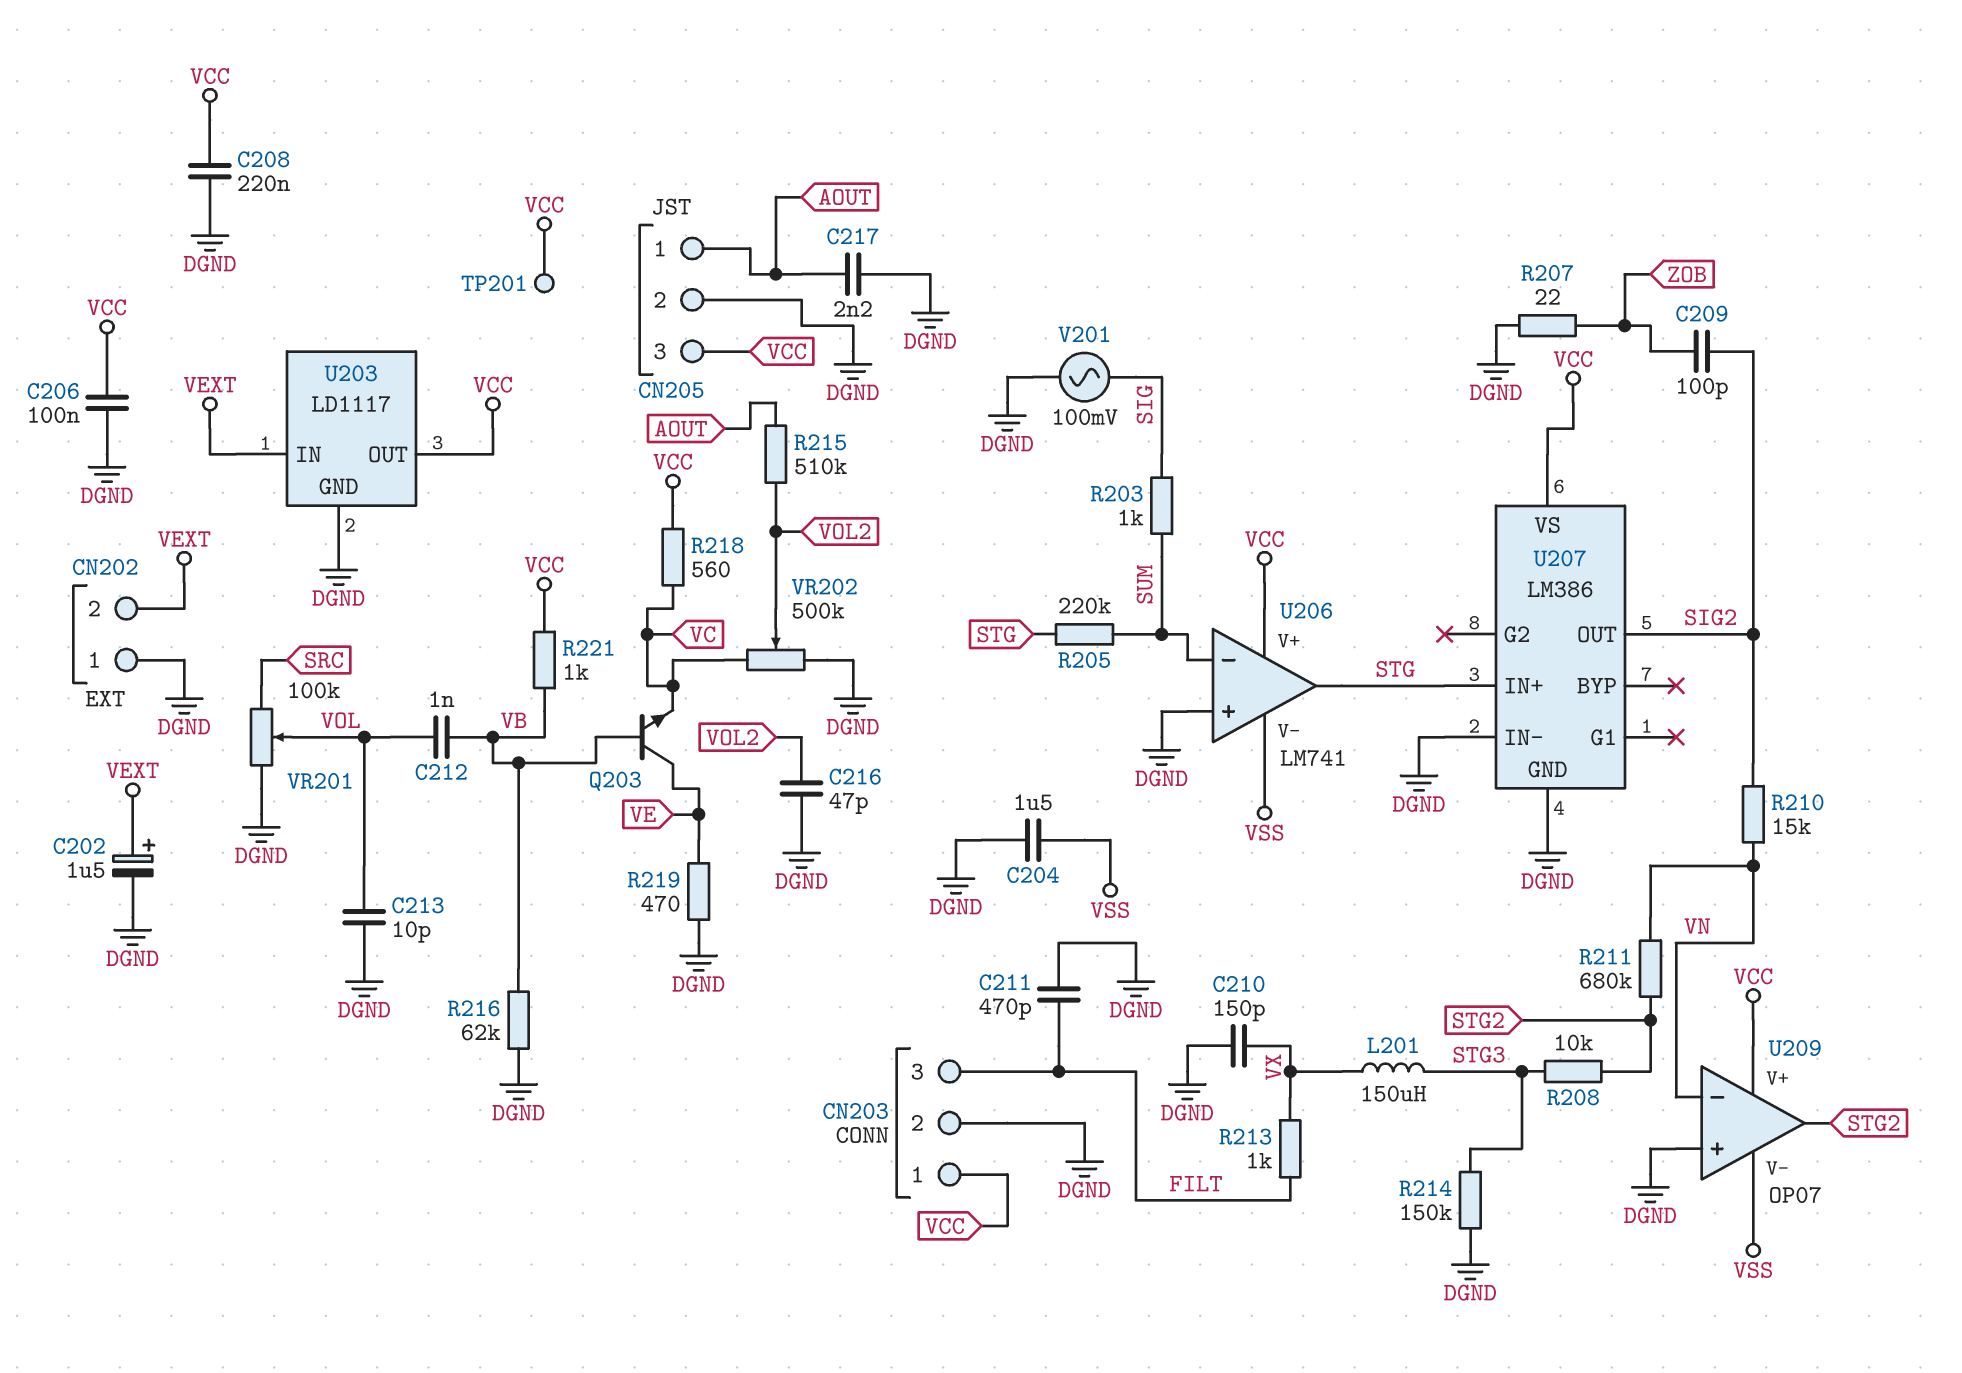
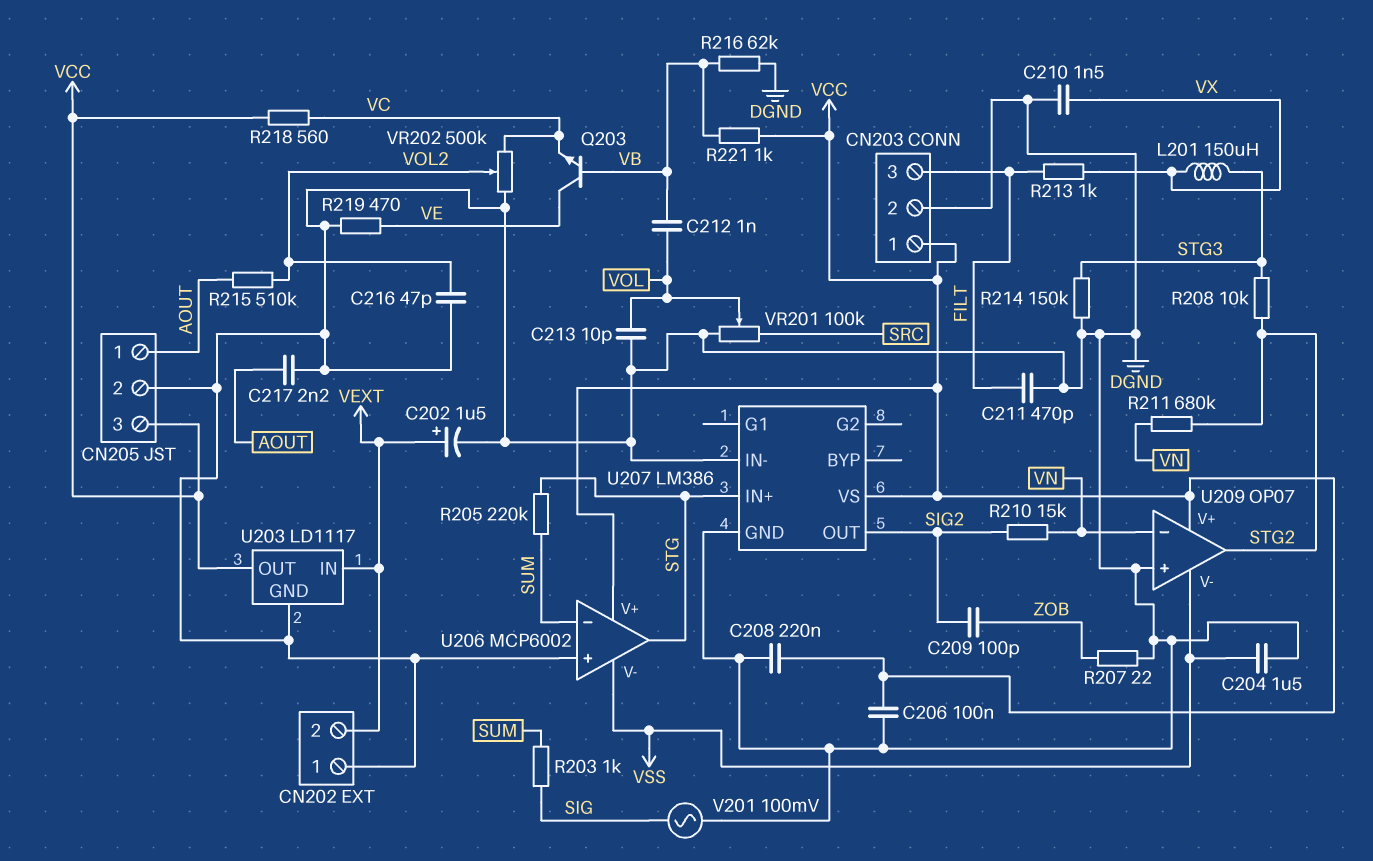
C210: 150pF (DGND, VX) -> 1.5nF (DGND, VX)
TP201: test point (VCC) -> none
U206: LM741 -> MCP6002

